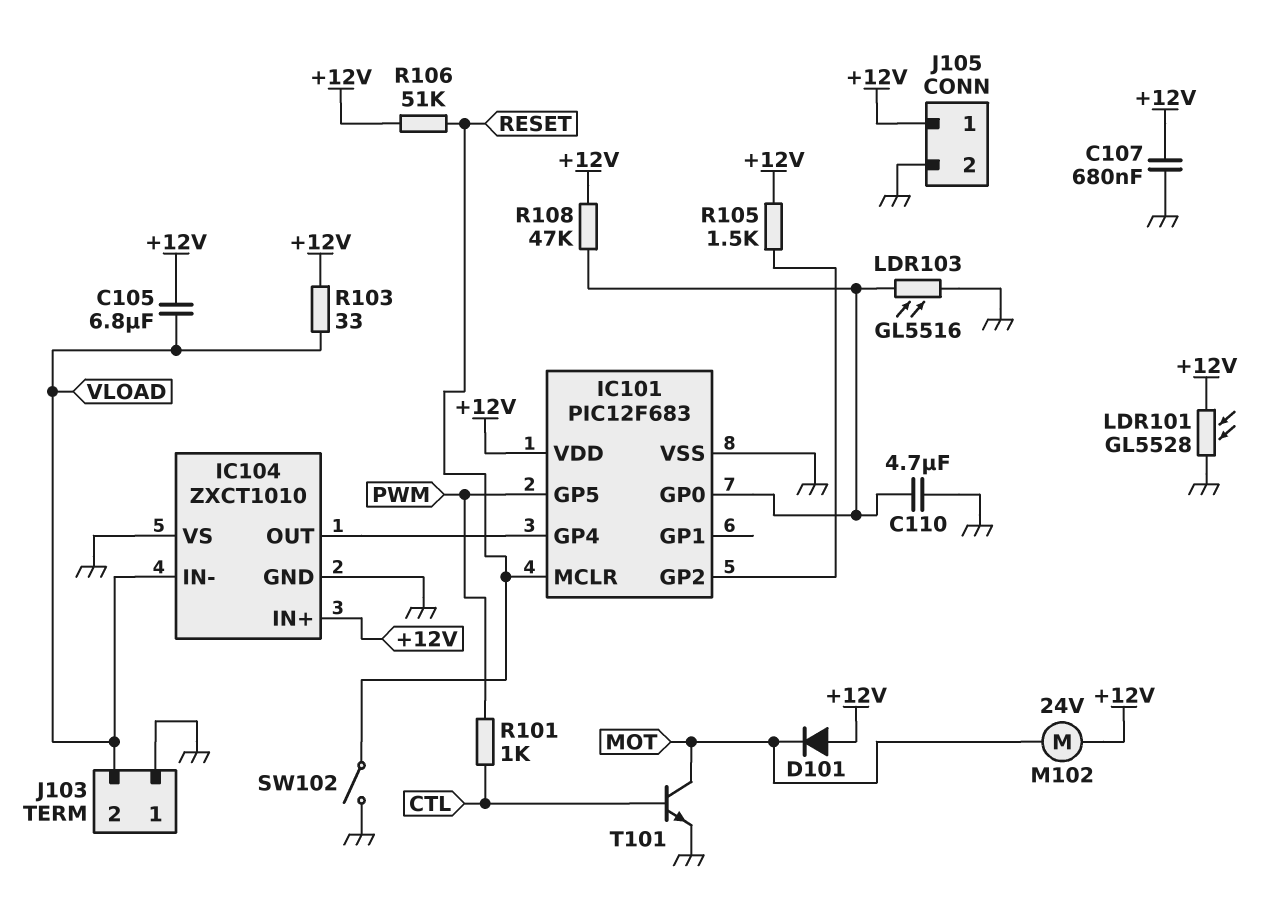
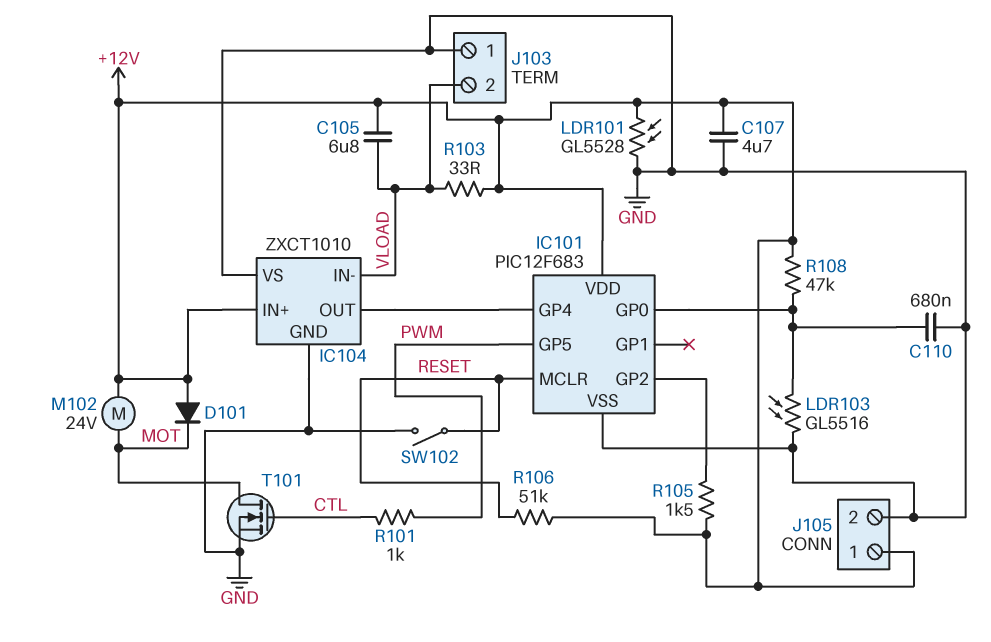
C107: 680nF (+12V, GND) -> 4.7uF (+12V, GND)
C110: 4.7uF (GND, IC101/GP0) -> 680nF (GND, IC101/GP0)
T101: NPN (B CTL, C MOT, E GND) -> NMOS (G CTL, D MOT, S GND)

